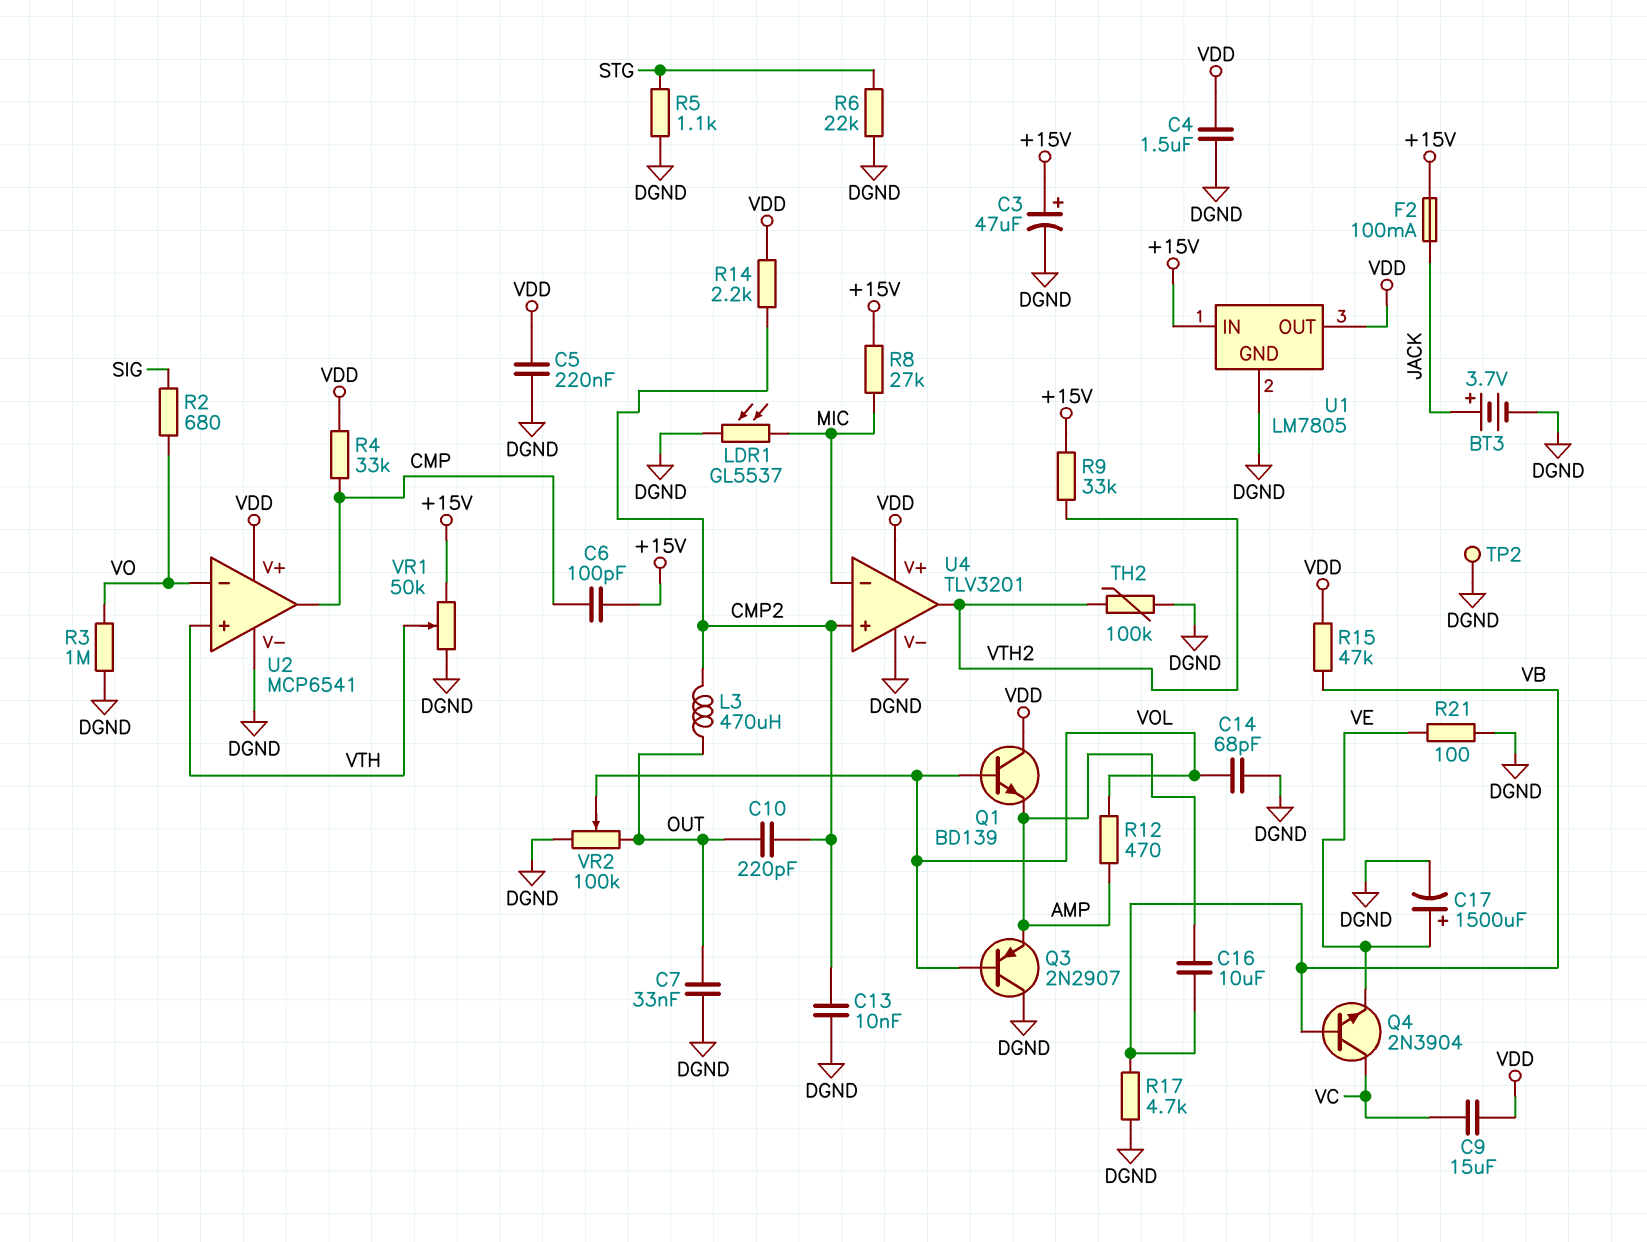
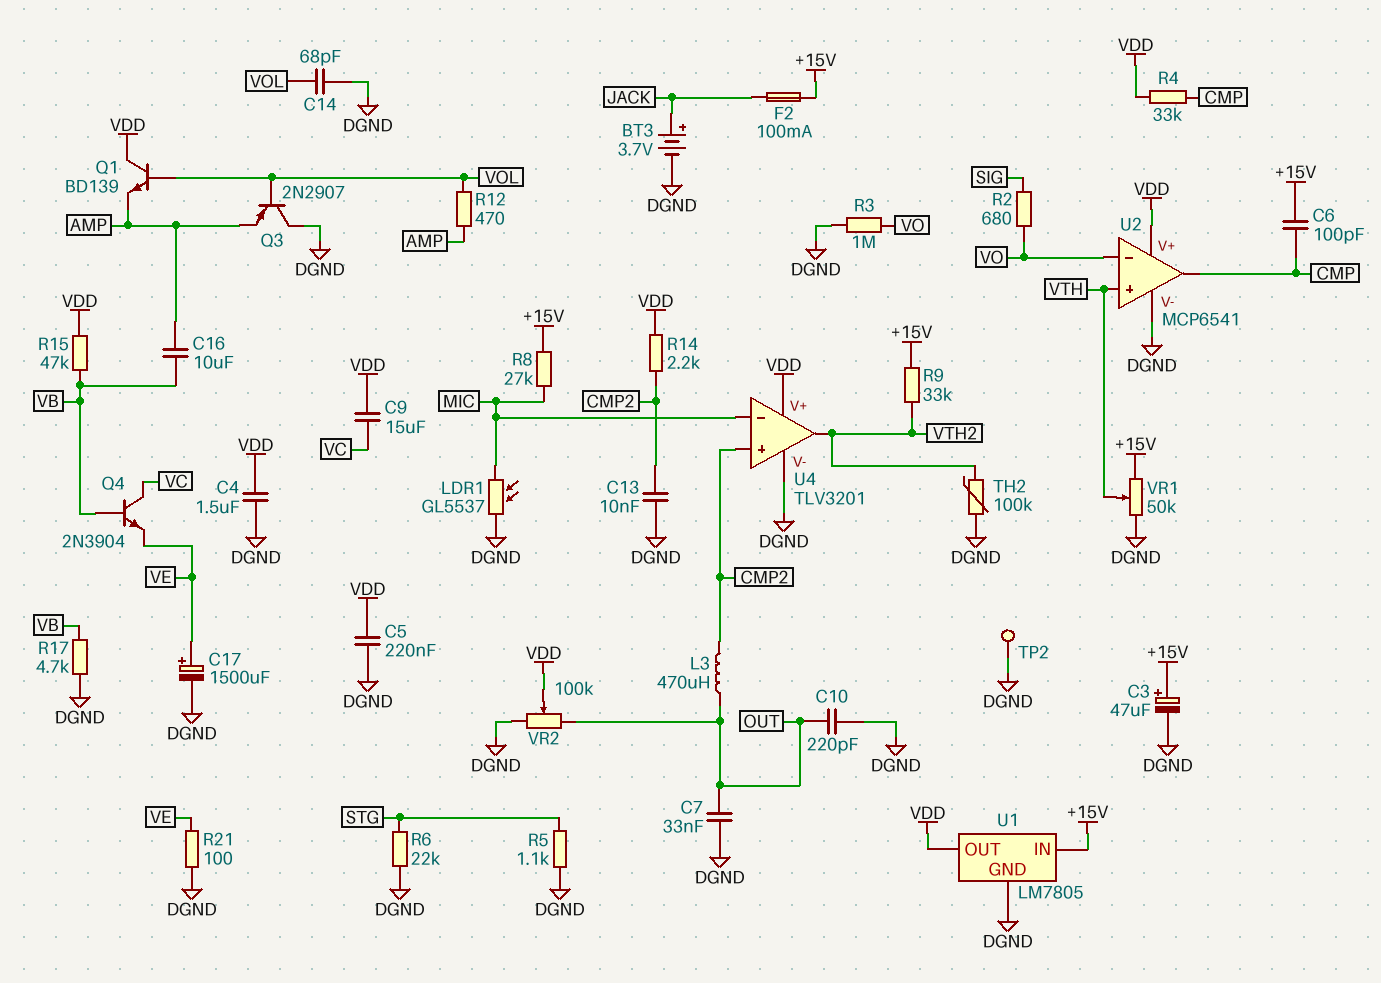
C10: 220pF (CMP2, OUT) -> 220pF (DGND, OUT)
VR2: 100k (DGND, OUT, wiper VOL) -> 100k (DGND, OUT, wiper VDD)

